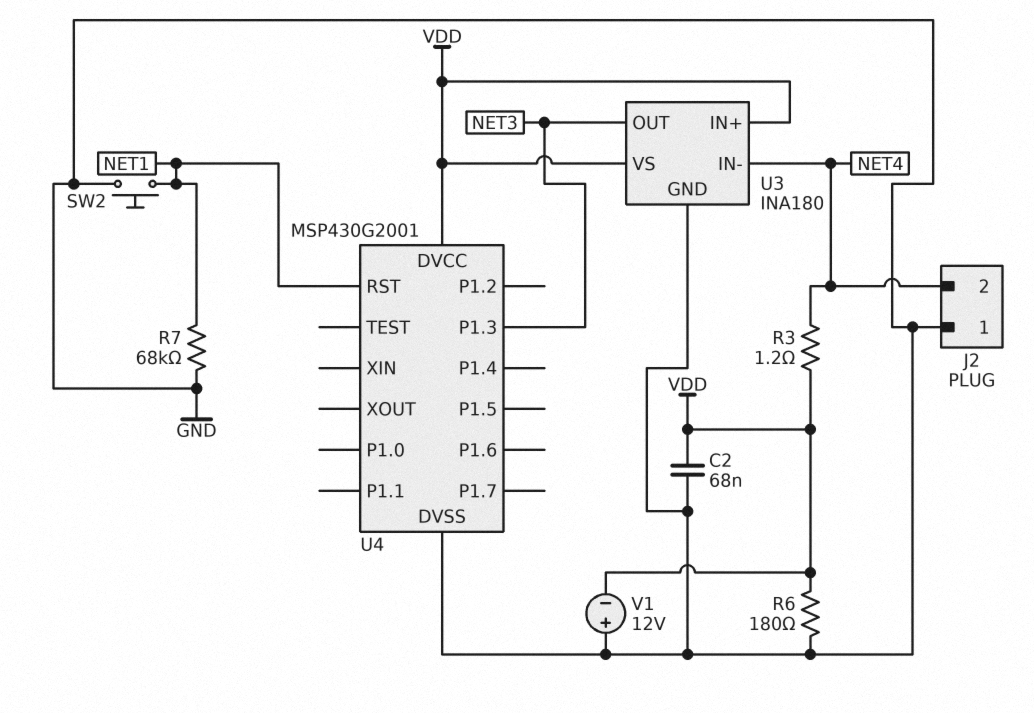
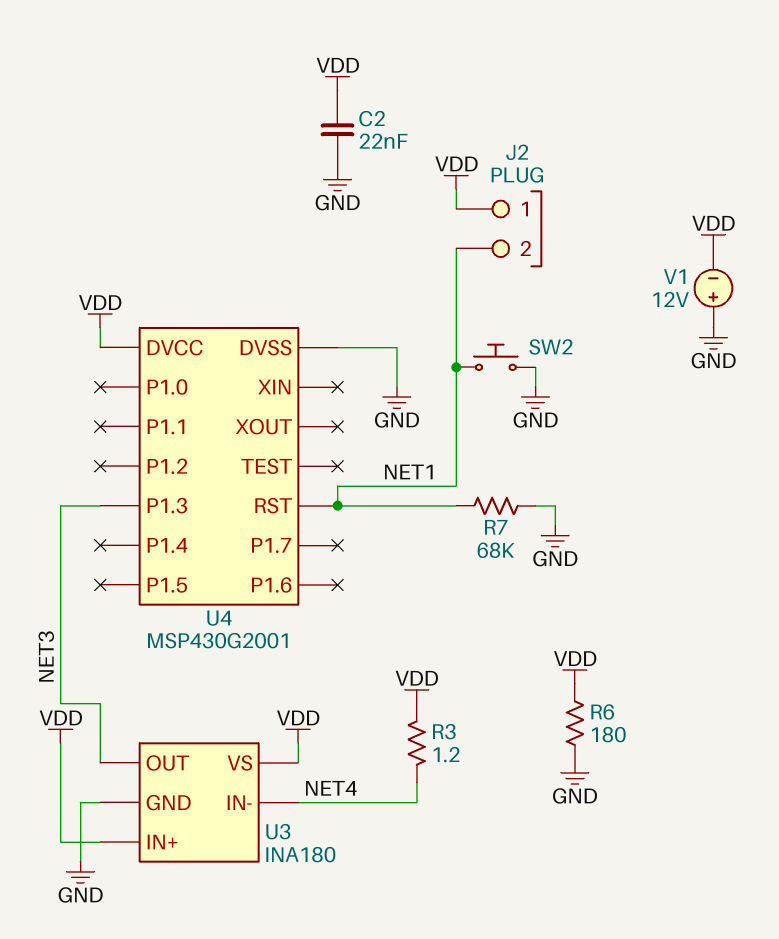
C2: 68nF (GND, VDD) -> 22nF (GND, VDD)
J2 pin 1: GND -> VDD
J2 pin 2: NET4 -> NET1

